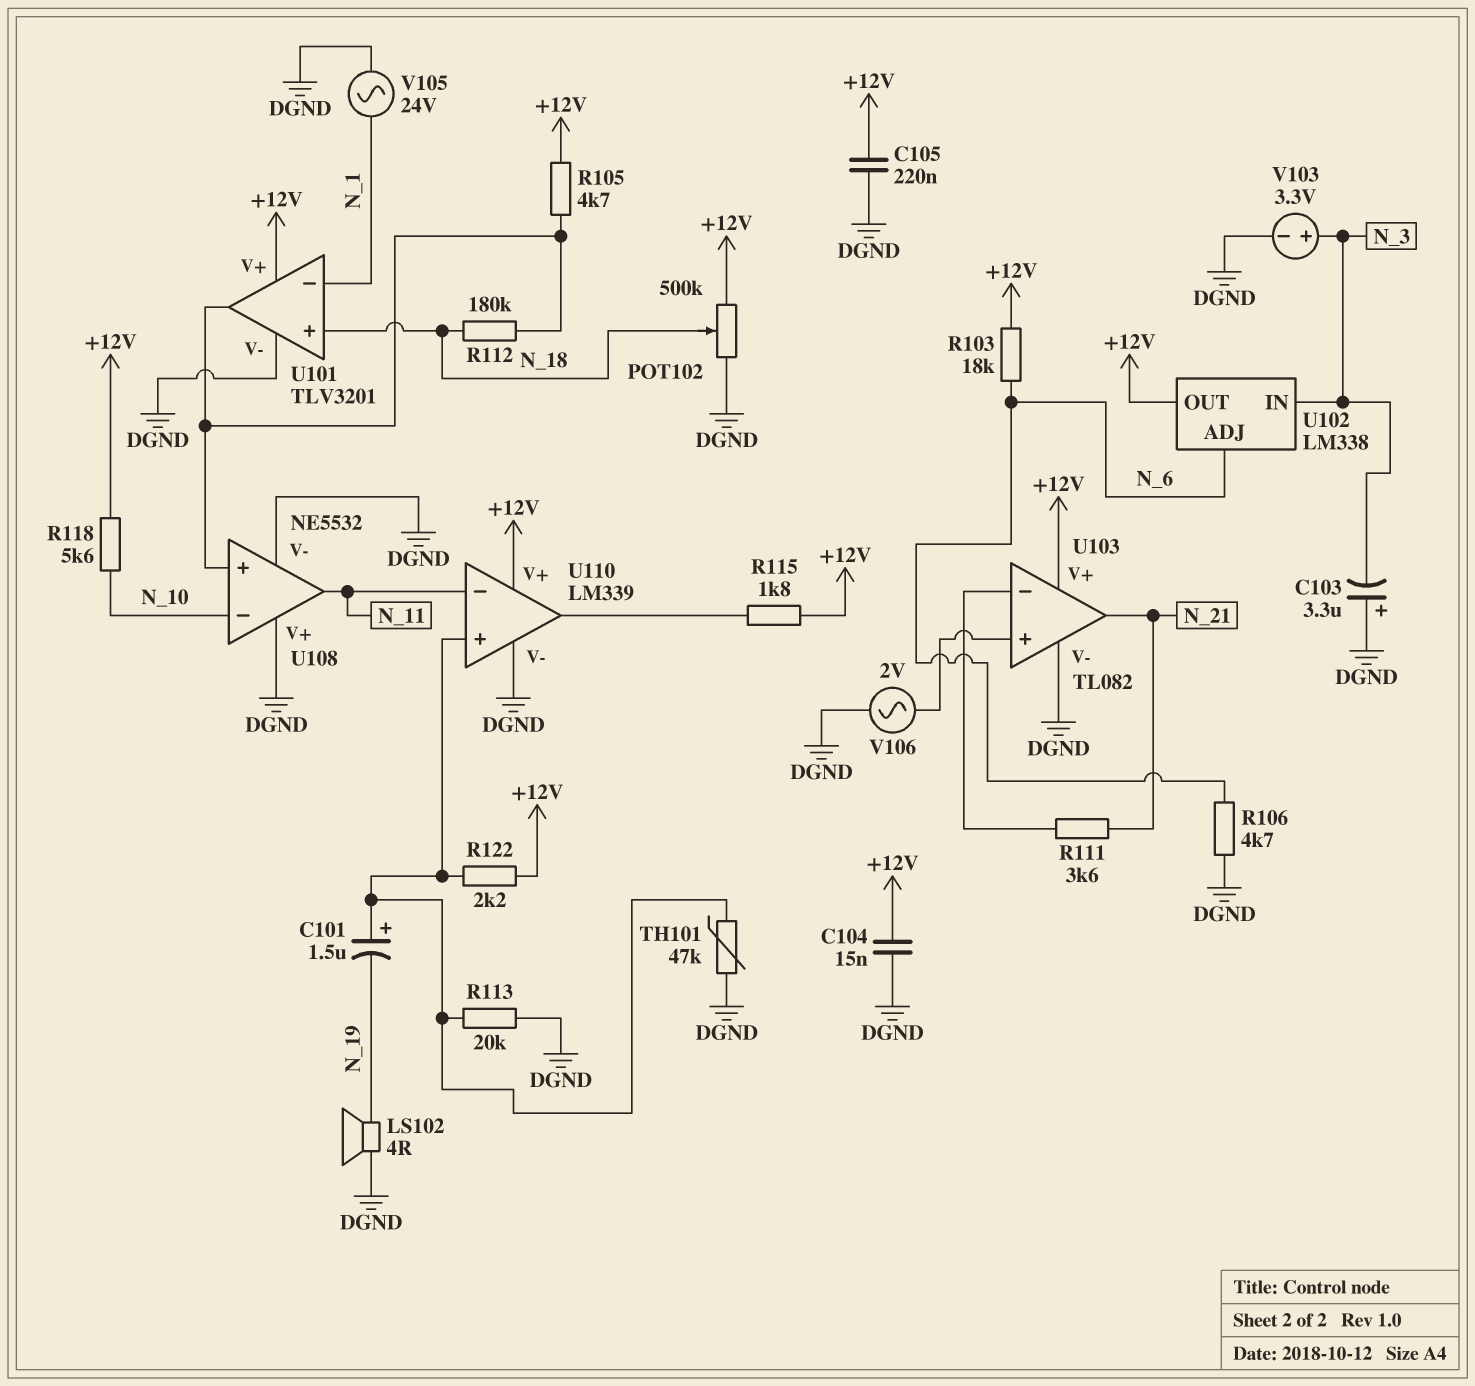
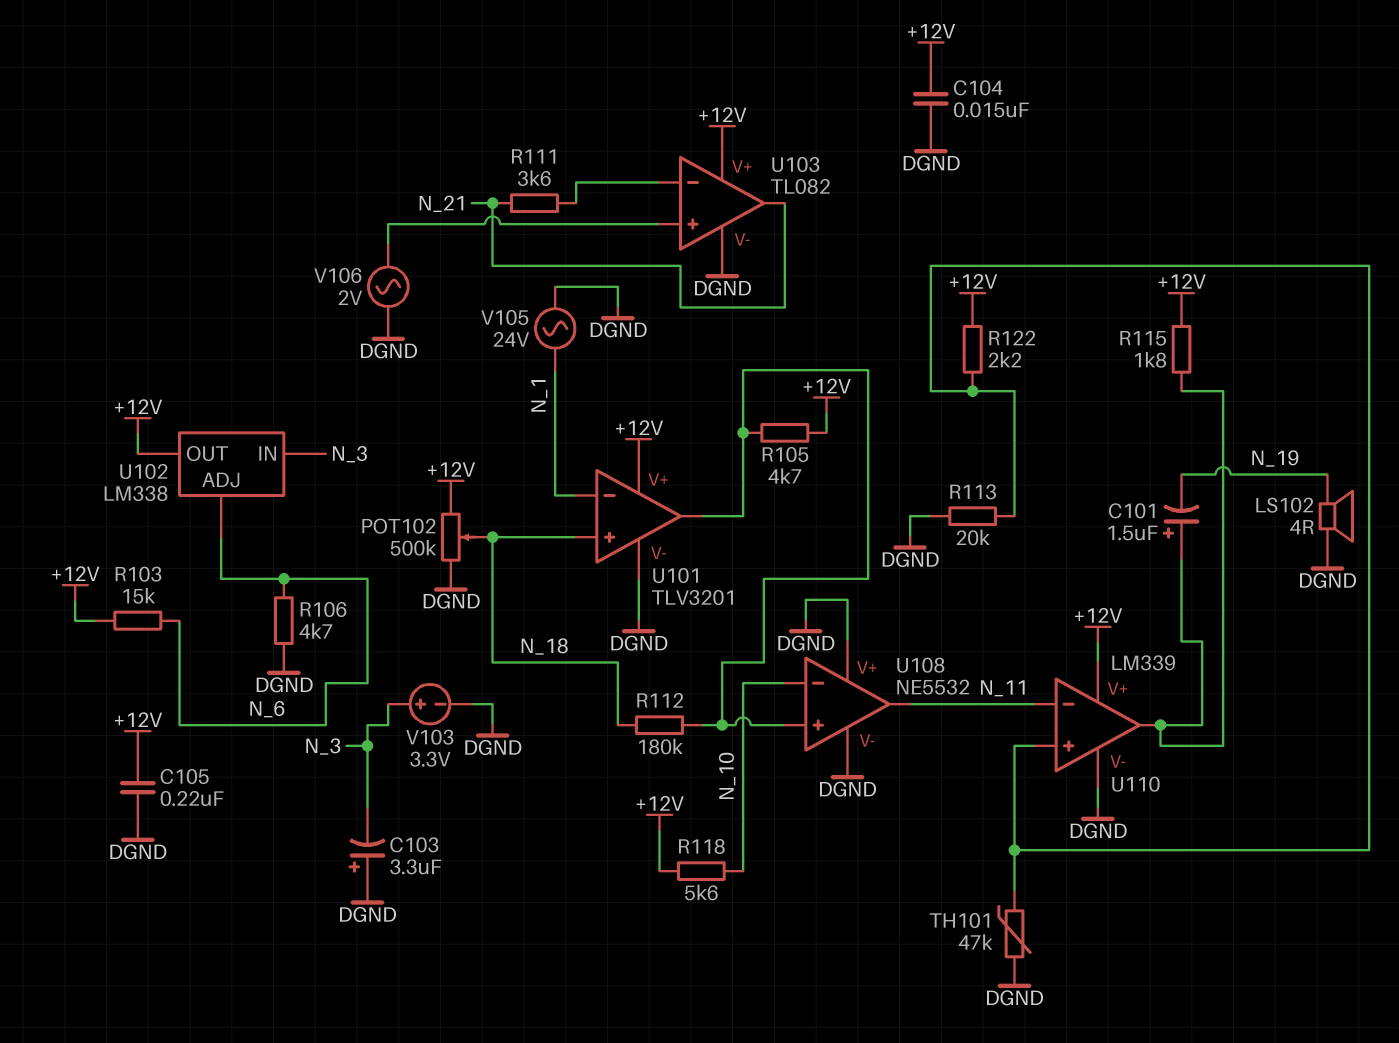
C101: 1.5uF (plus U110/in+, minus N_19) -> 1.5uF (plus U110/out, minus N_19)
R103: 18k (+12V, N_6) -> 15k (+12V, N_6)

